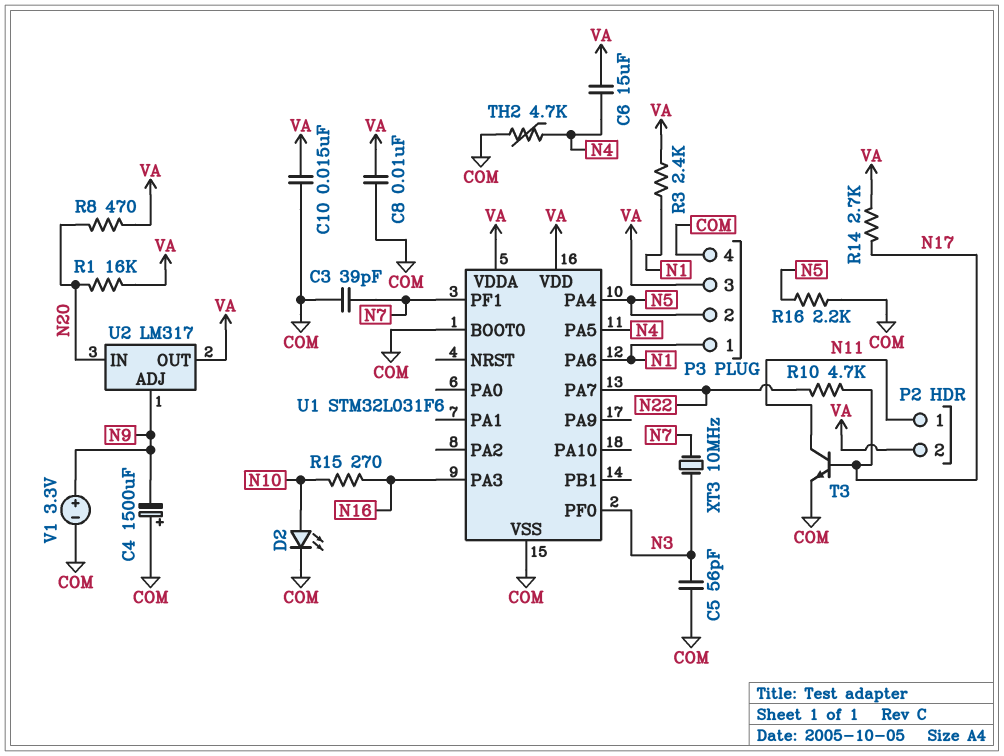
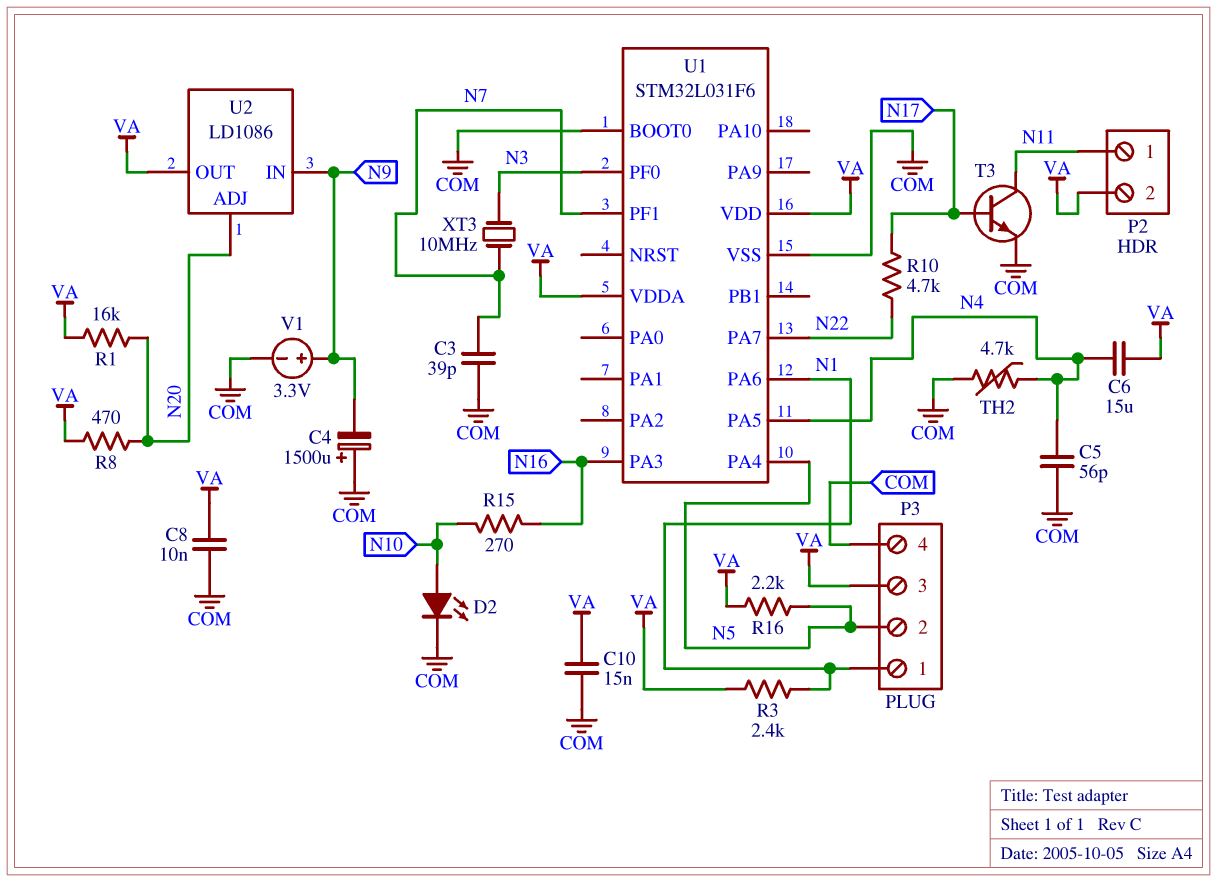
C5: 56pF (COM, N3) -> 56pF (COM, N4)
R14: 2.7k (N17, VA) -> none
R16: 2.2k (COM, N5) -> 2.2k (N5, VA)
U2: LM317 -> LD1086
U2 pin ADJ: N9 -> N20
U2 pin IN: N20 -> N9

